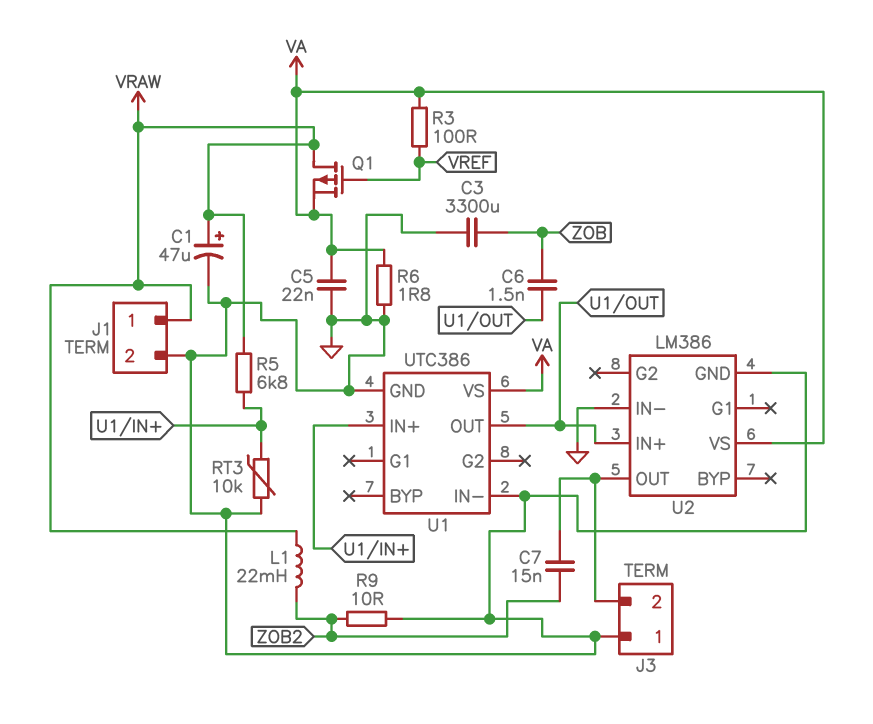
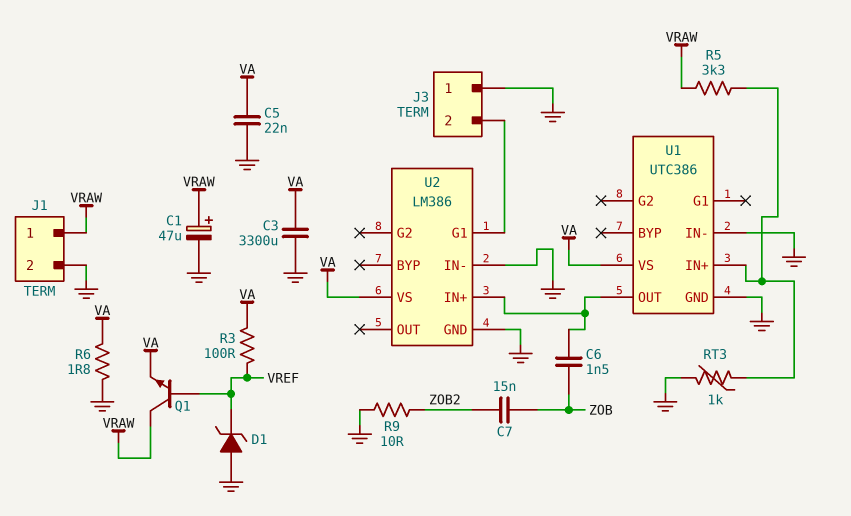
C3: 3300uF (GND, ZOB) -> 3300uF (GND, VA)
C7: 15nF (J3/2, ZOB2) -> 15nF (ZOB, ZOB2)
D1: none -> zener (A GND, K VREF)
L1: 22mH (VRAW, ZOB2) -> none
Q1: PMOS (G VREF, D VRAW, S VA) -> NPN (B VREF, C VRAW, E VA)
R5: 6.8k (U1/IN+, VRAW) -> 3.3k (U1/IN+, VRAW)
RT3: 10k (GND, U1/IN+) -> 1k (GND, U1/IN+)
U2 pin G1: none -> J3/2
U2 pin OUT: J3/2 -> none

